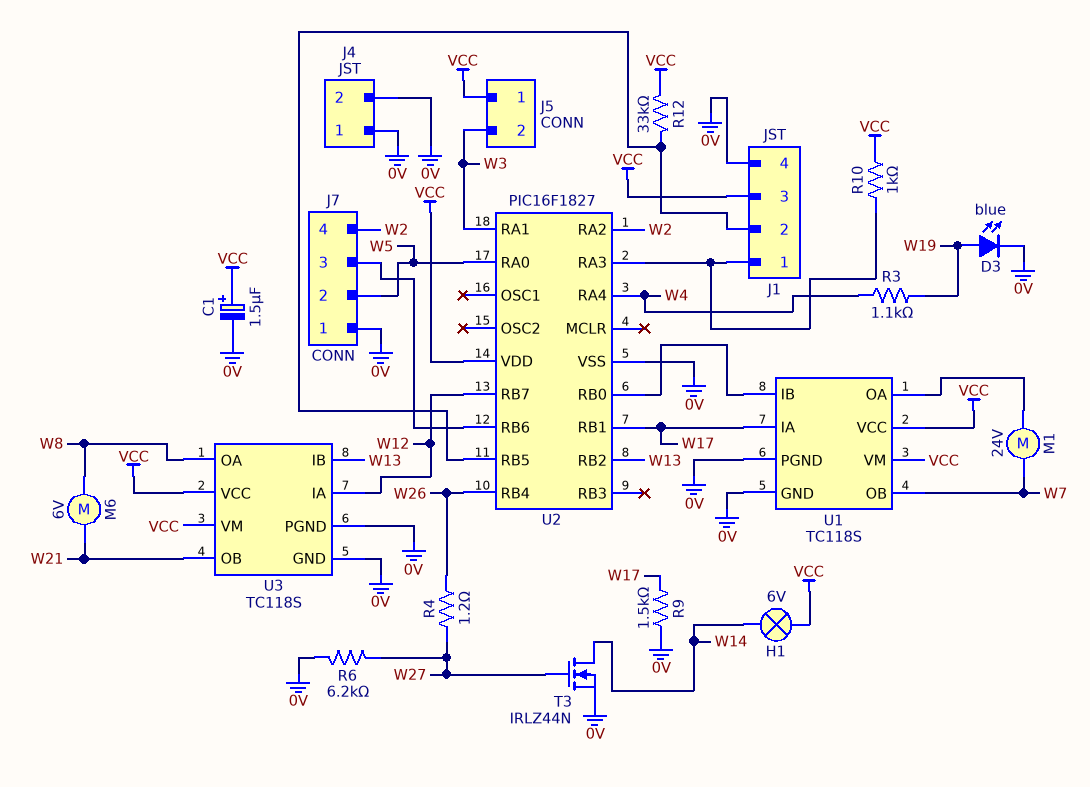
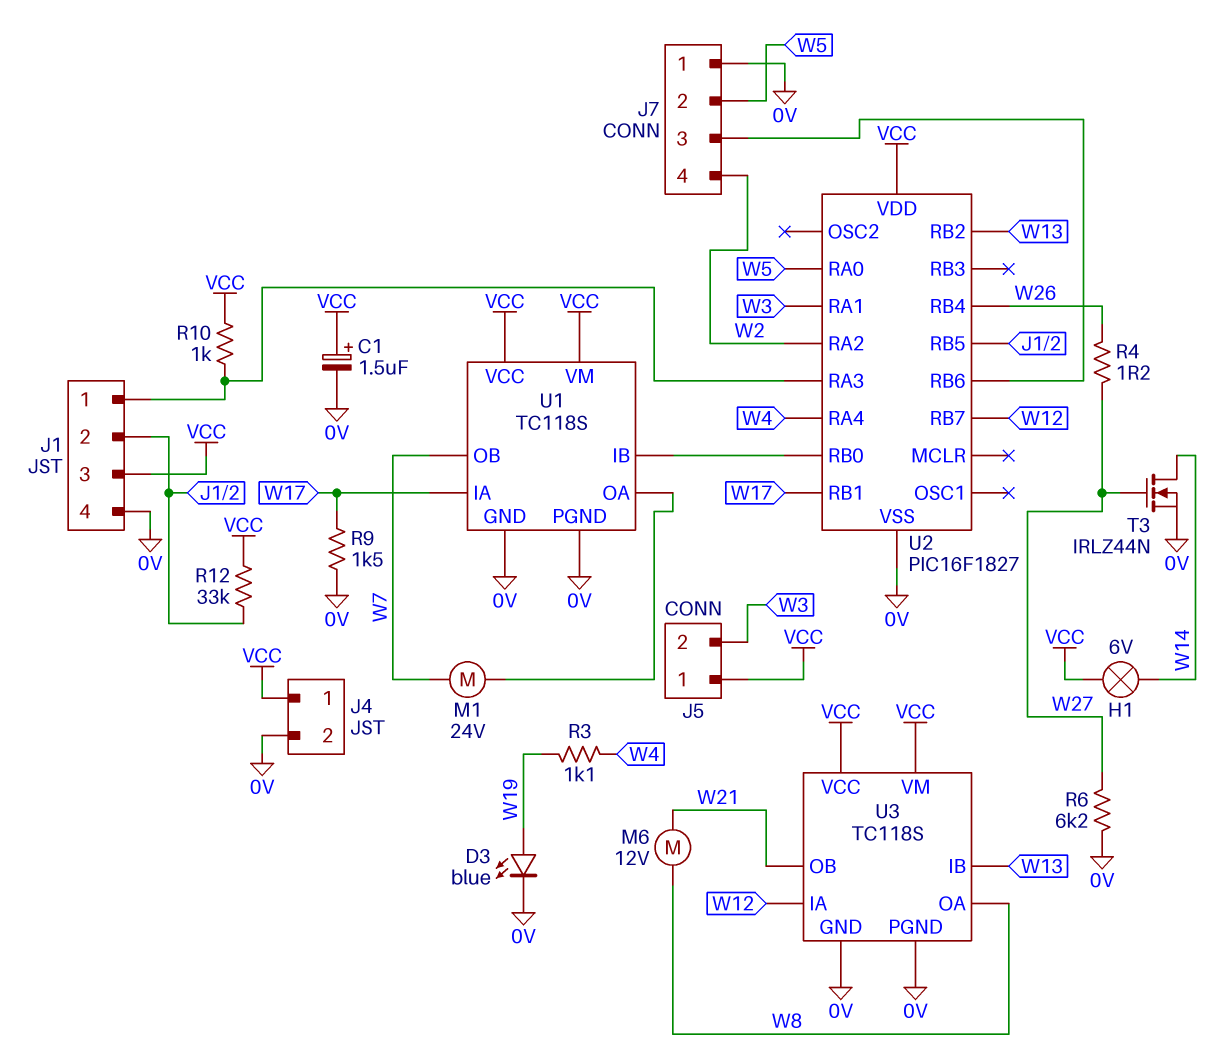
J4 pin 1: 0V -> VCC
M6: motor 6V (W8, W21) -> motor 12V (W8, W21)

